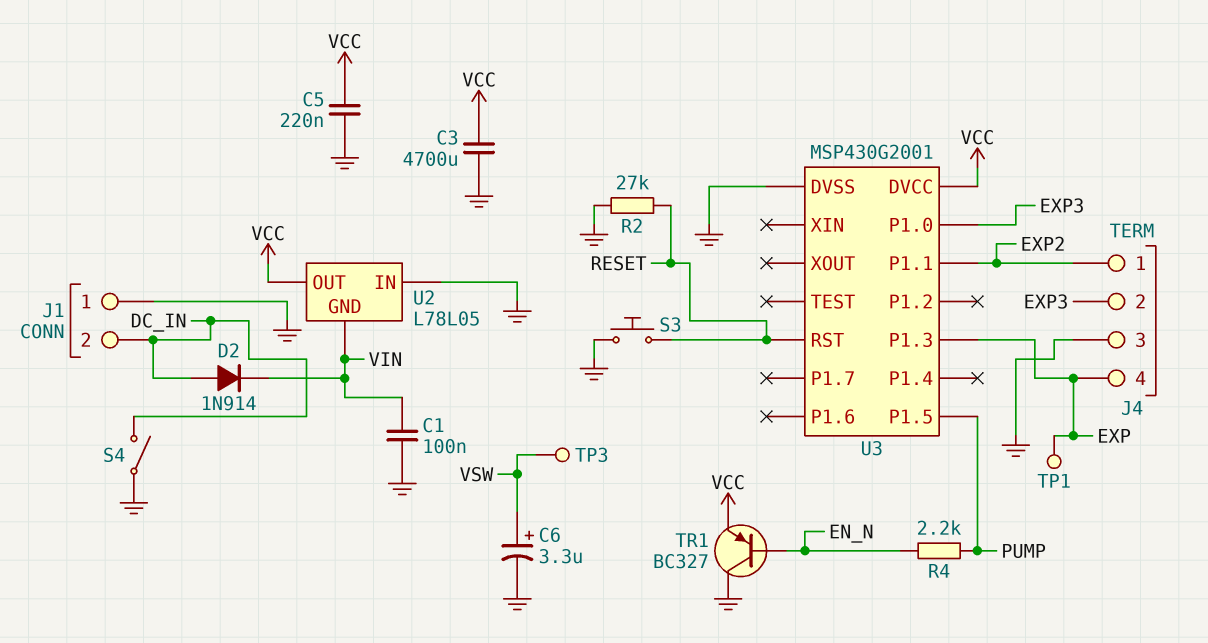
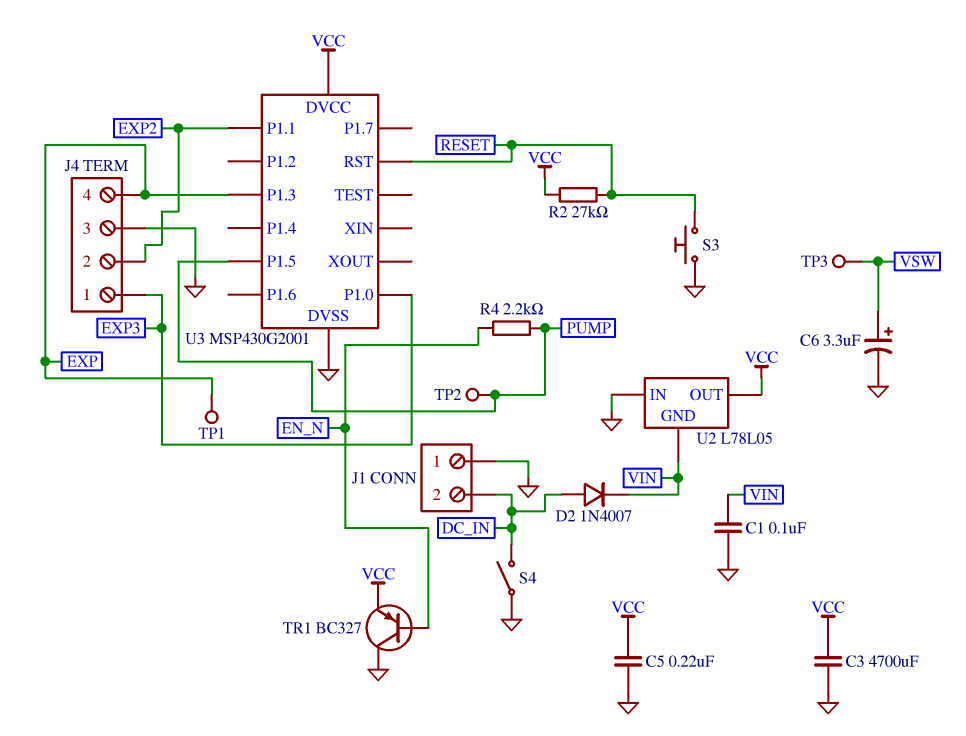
D2: diode 1N914 (A DC_IN, K VIN) -> diode 1N4007 (A DC_IN, K VIN)
J4 pin 1: EXP2 -> EXP3
J4 pin 2: EXP3 -> EXP2
R2: 27k (GND, RESET) -> 27k (RESET, VCC)
TP2: none -> test point (PUMP)

